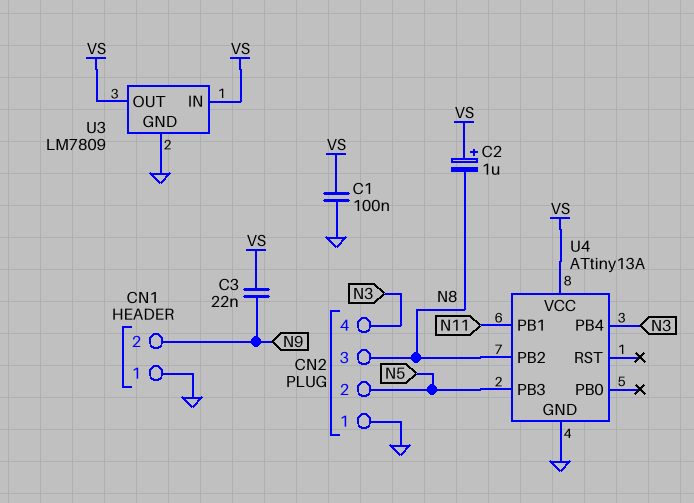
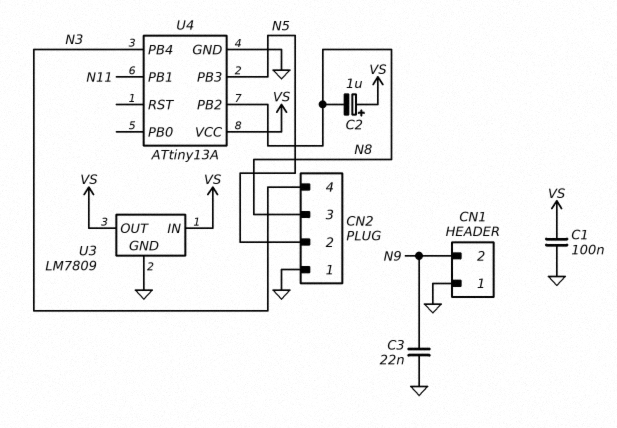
C3: 22nF (N9, VS) -> 22nF (GND, N9)

